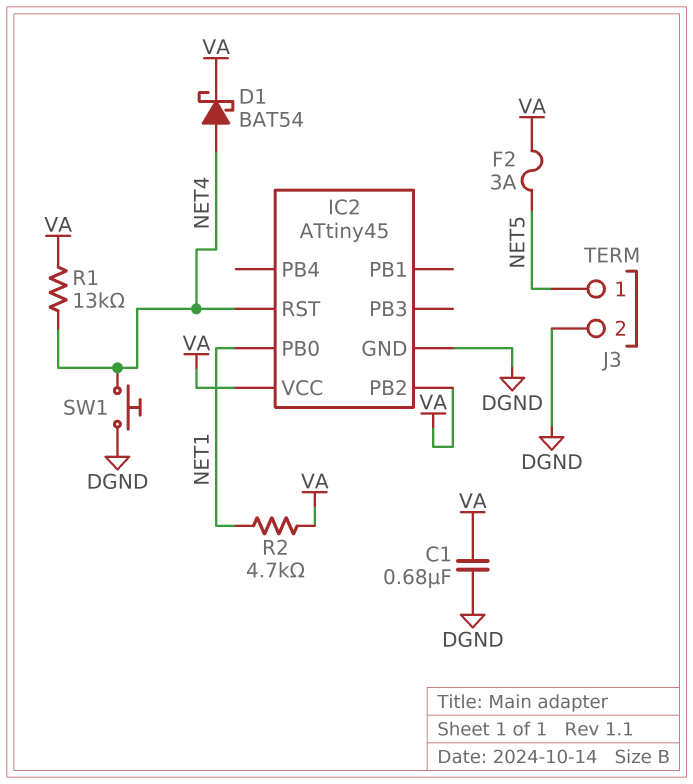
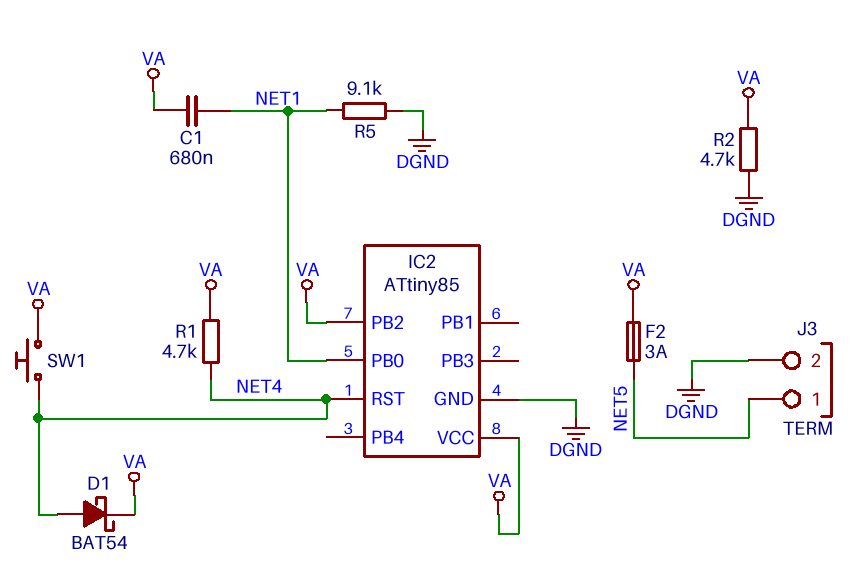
C1: 680nF (DGND, VA) -> 680nF (NET1, VA)
IC2: ATtiny45 -> ATtiny85
R1: 13k (NET4, VA) -> 4.7k (NET4, VA)
R2: 4.7k (NET1, VA) -> 4.7k (DGND, VA)
R5: none -> 9.1k (DGND, NET1)
SW1: button (DGND, NET4) -> button (NET4, VA)

